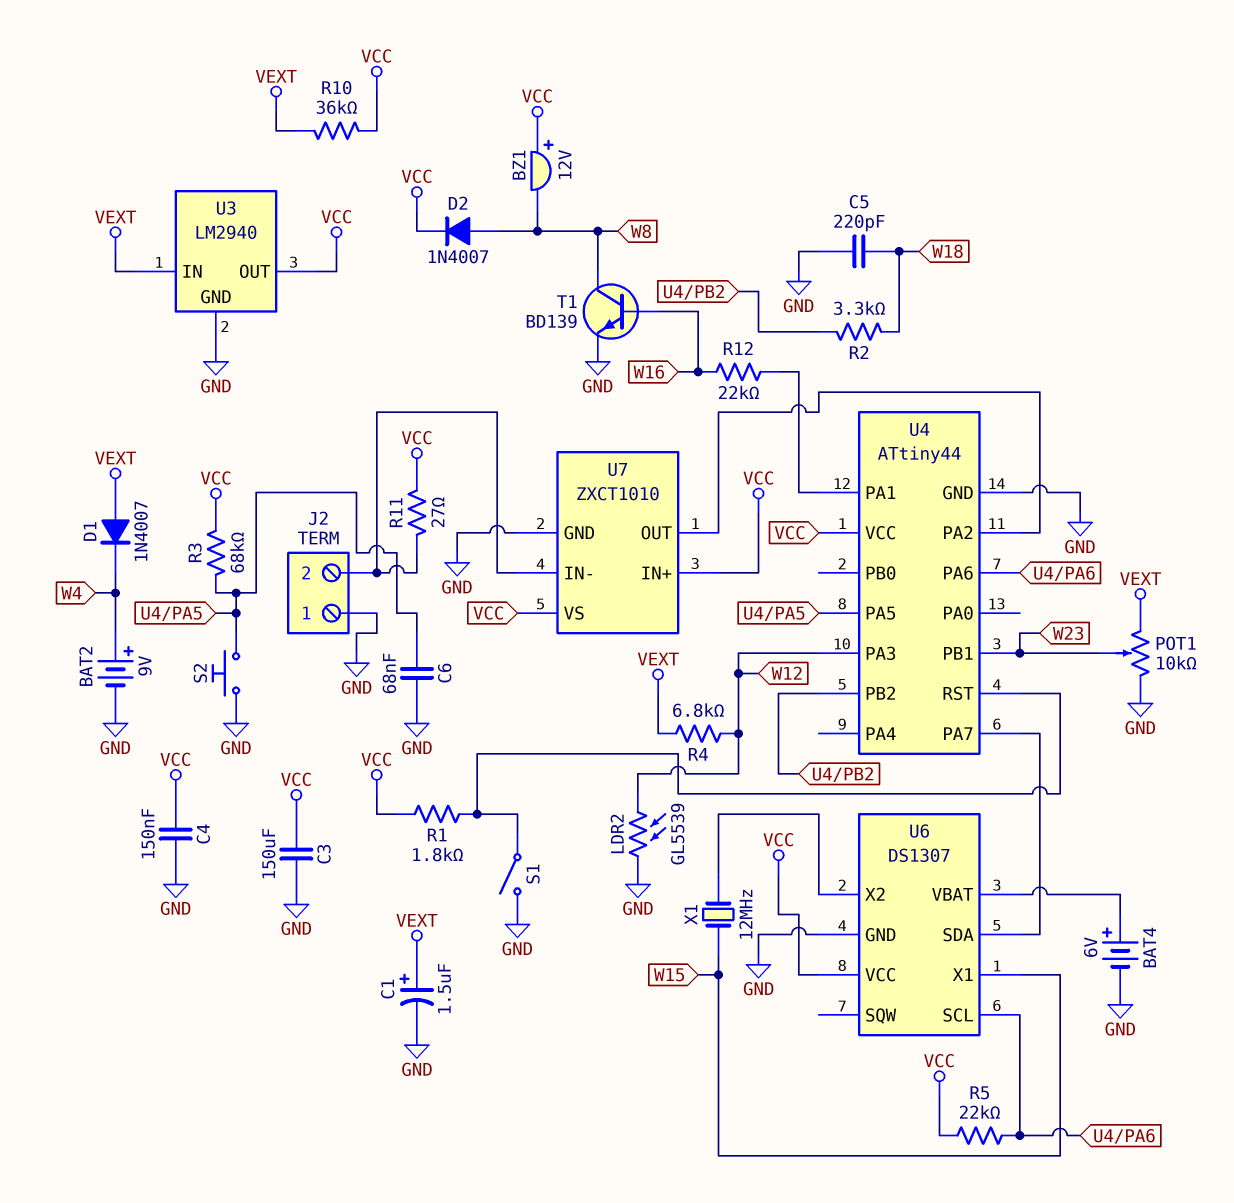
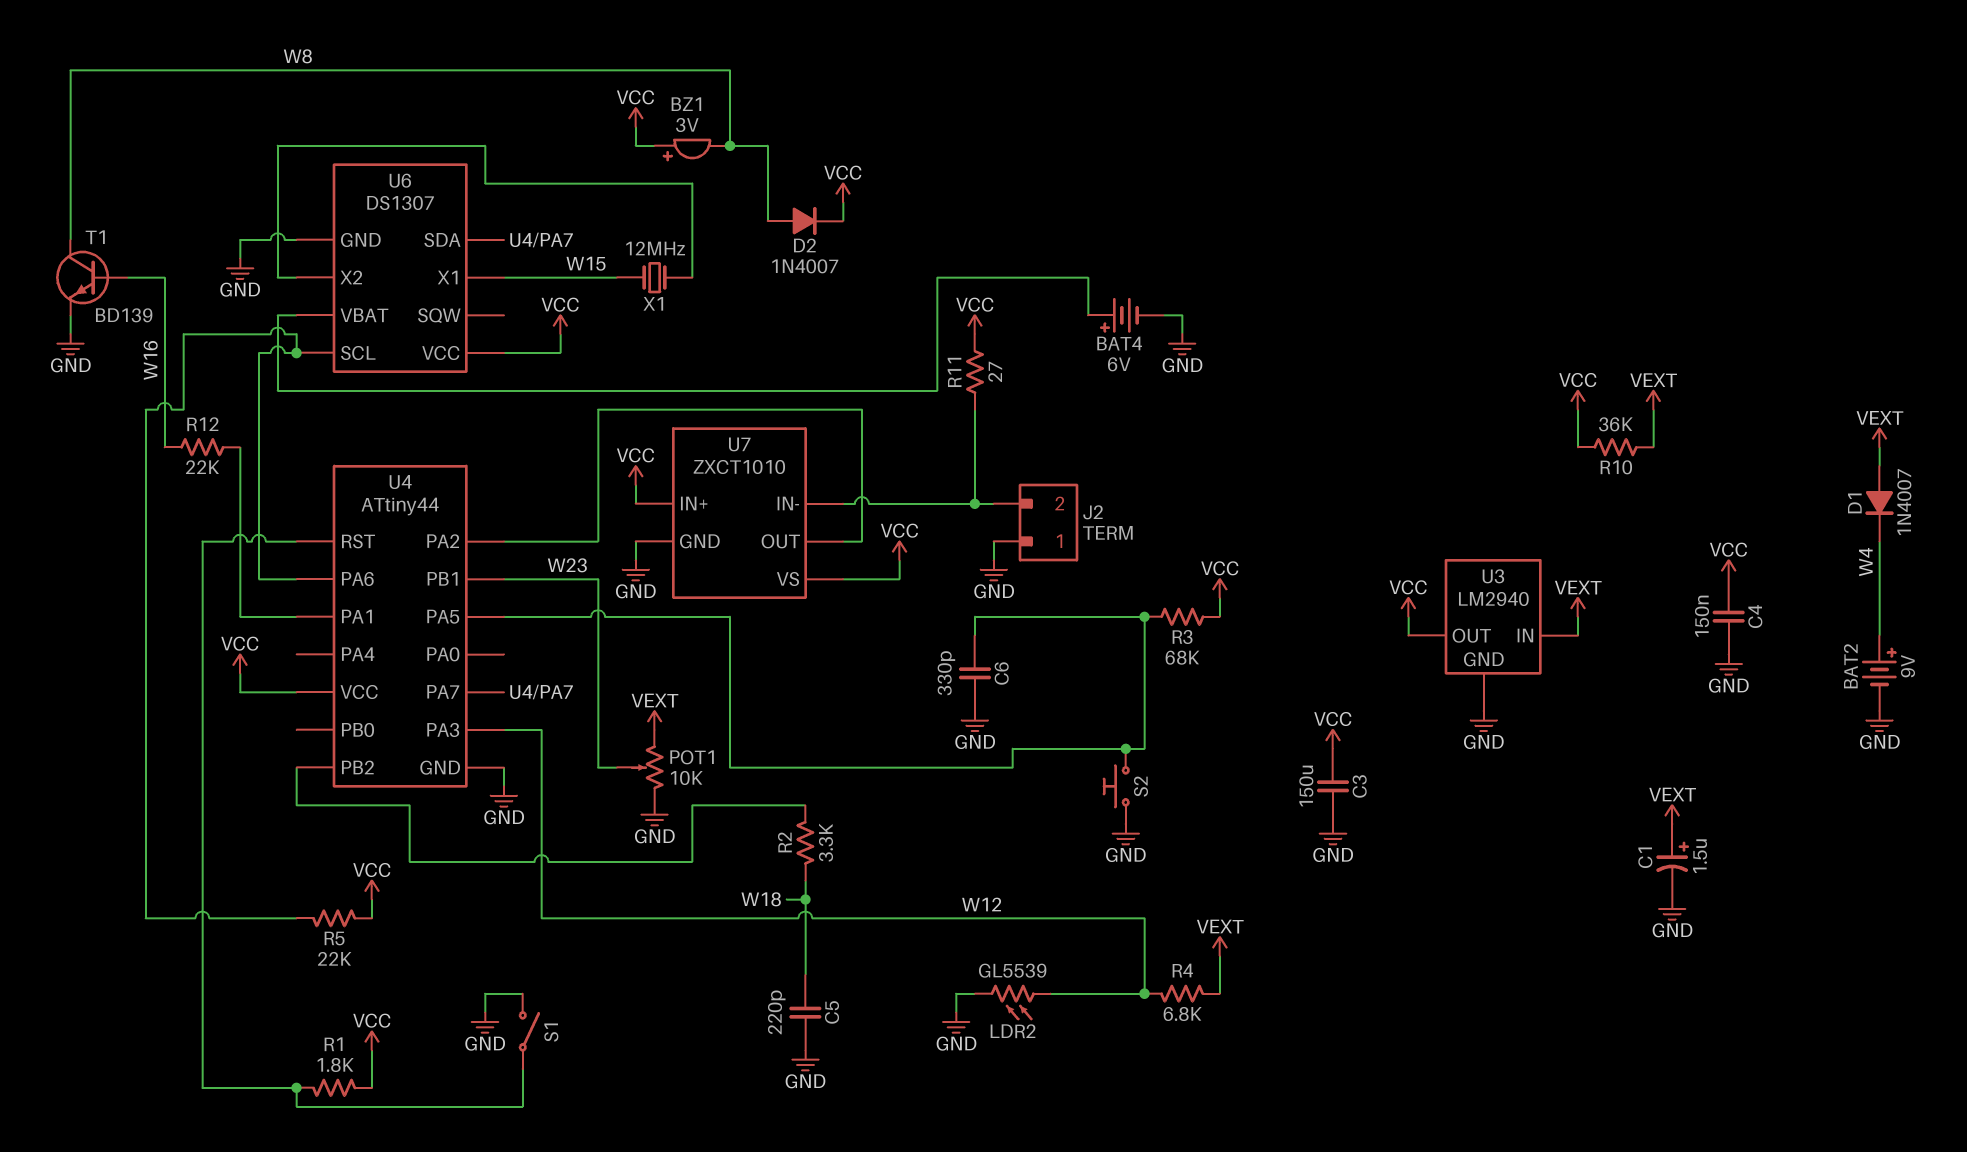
BZ1: buzzer 12V (plus VCC, minus W8) -> buzzer 3V (plus VCC, minus W8)
C6: 68nF (GND, U4/PA5) -> 330pF (GND, U4/PA5)

